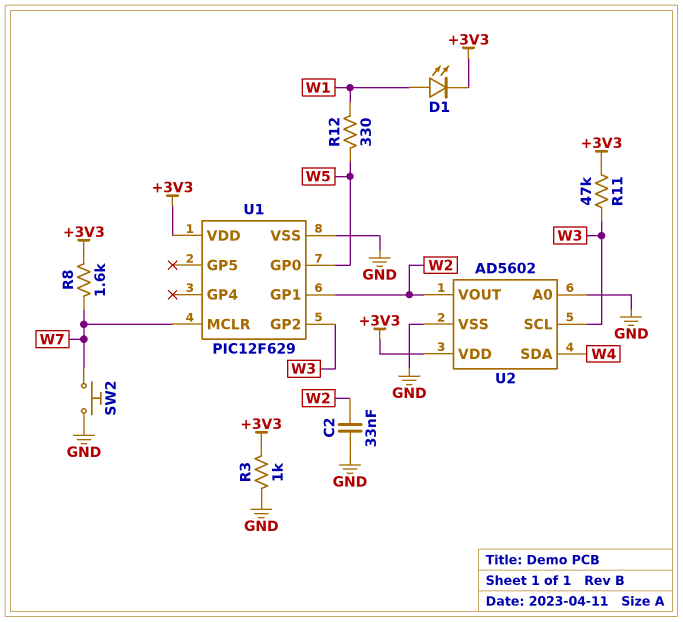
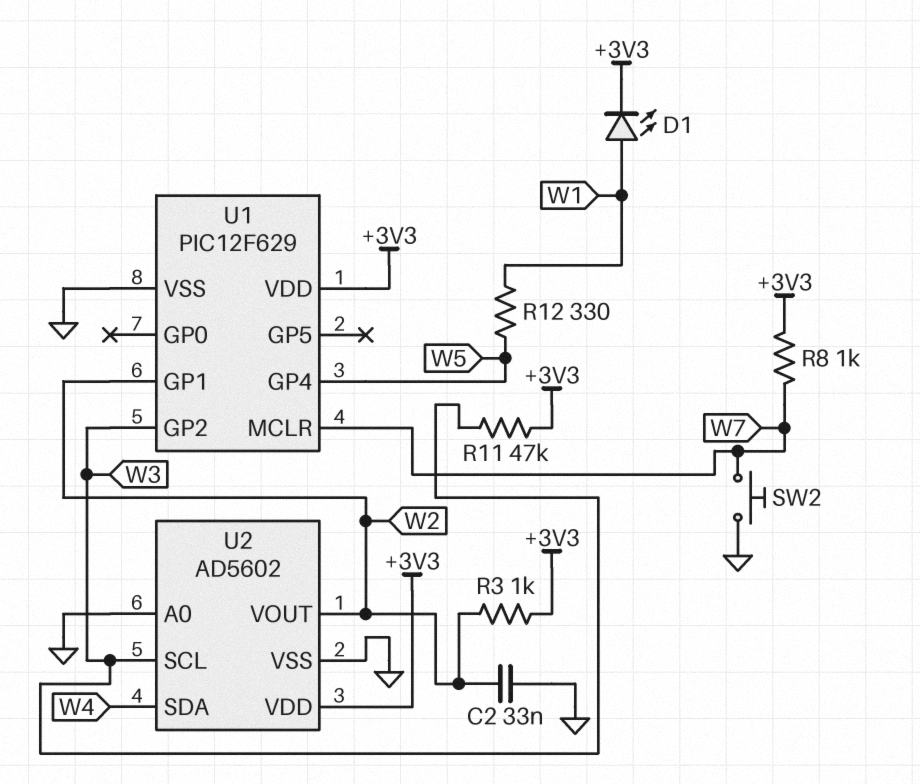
R3: 1k (+3V3, GND) -> 1k (+3V3, W2)
R8: 1.6k (+3V3, W7) -> 1k (+3V3, W7)
U1 pin GP0: W5 -> none
U1 pin GP4: none -> W5

